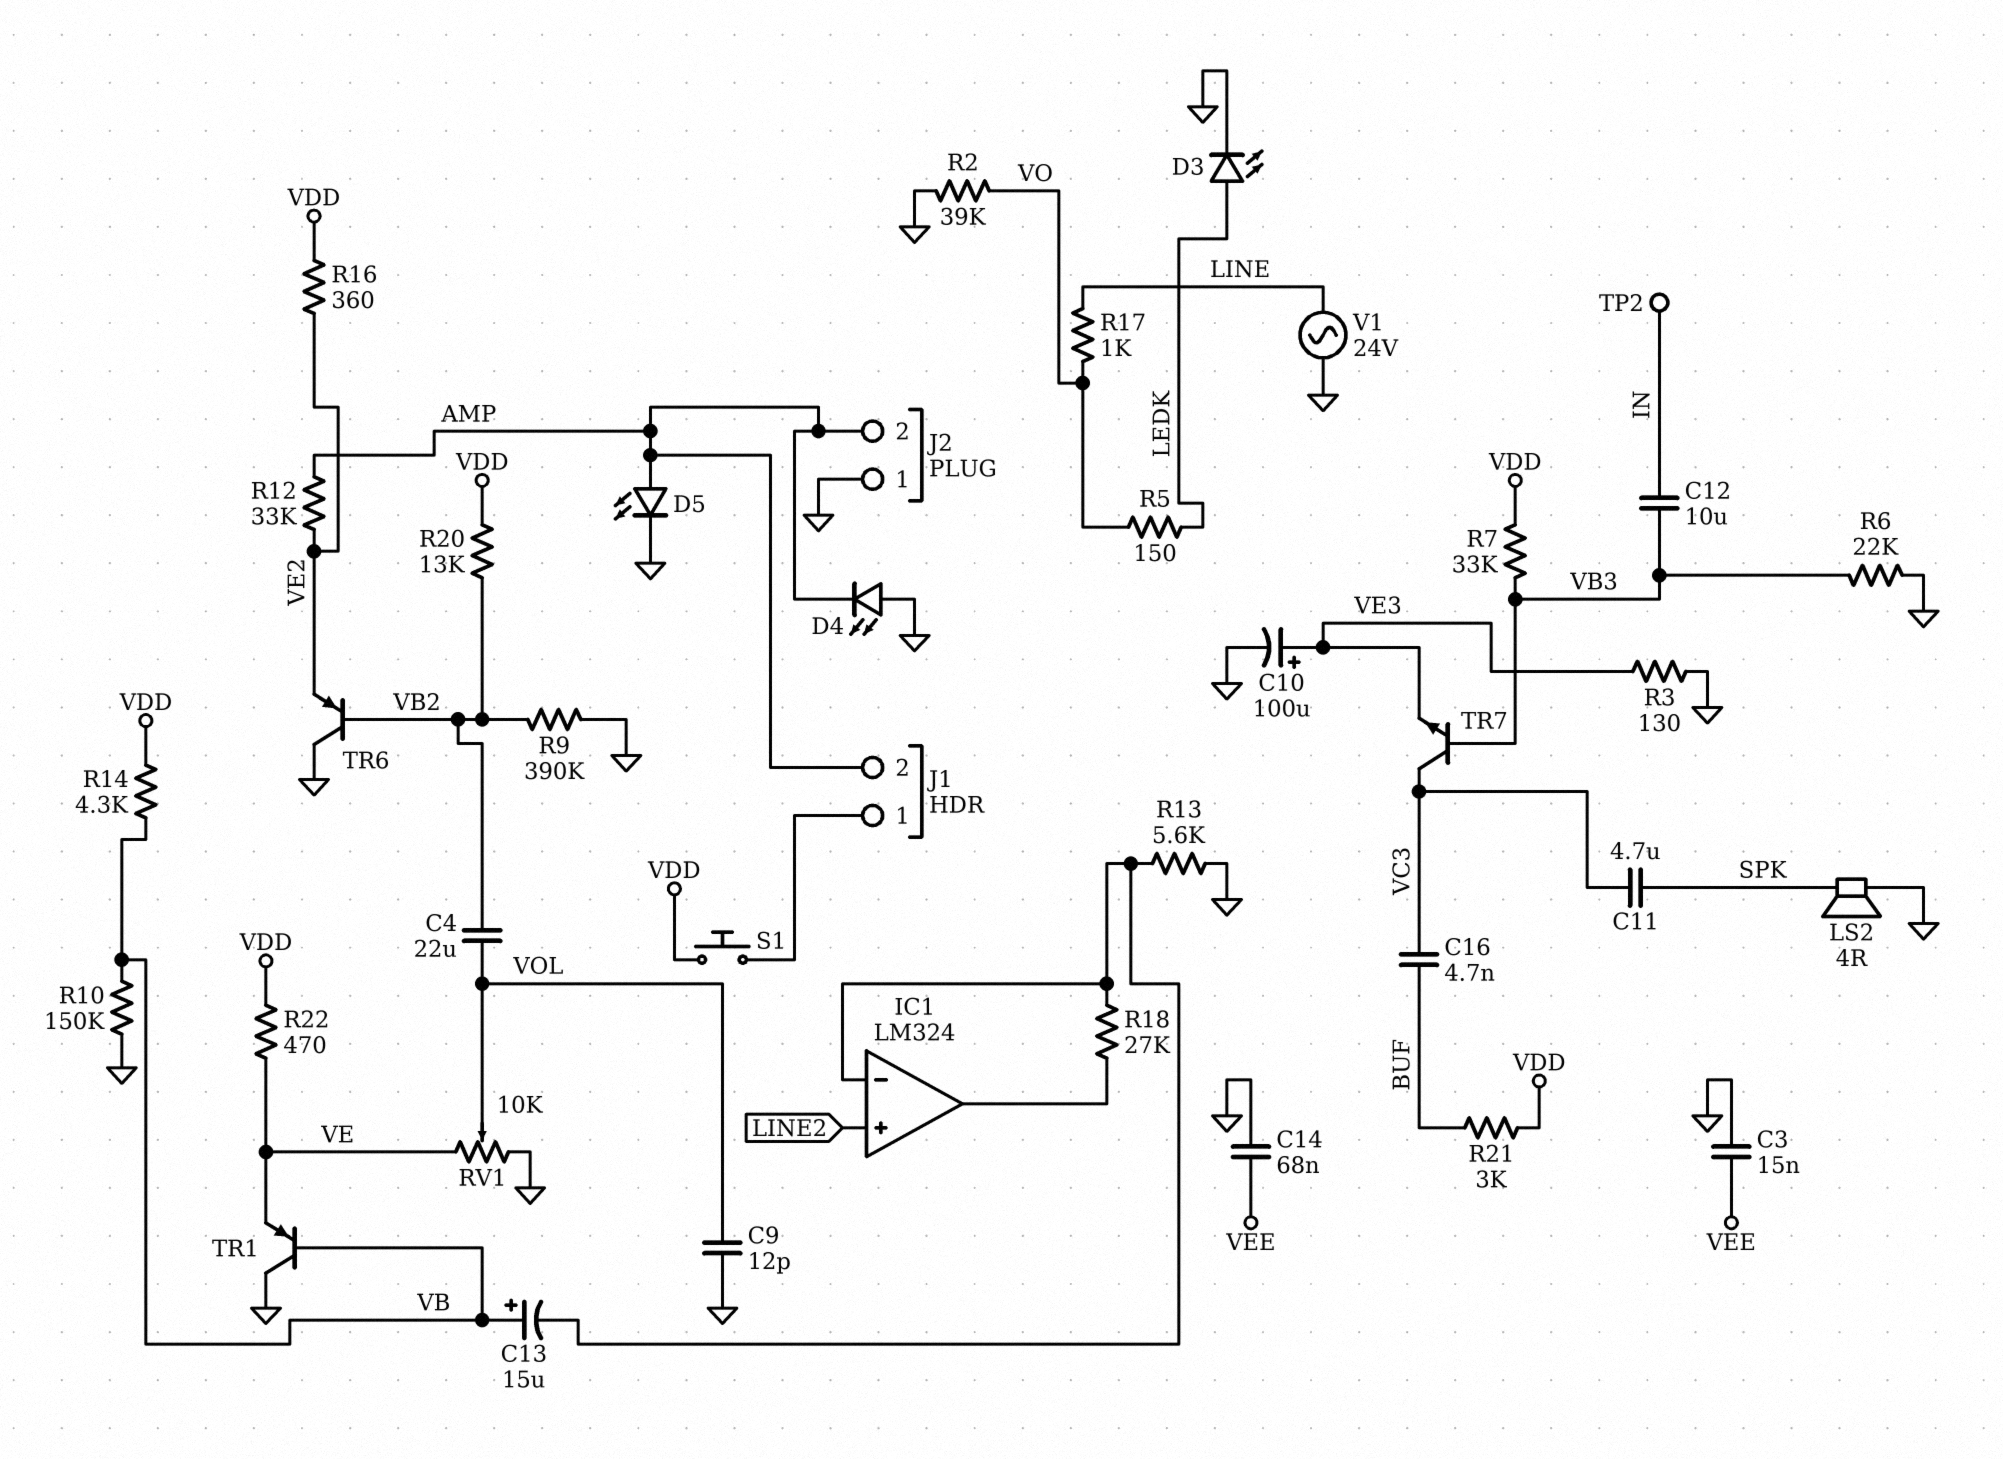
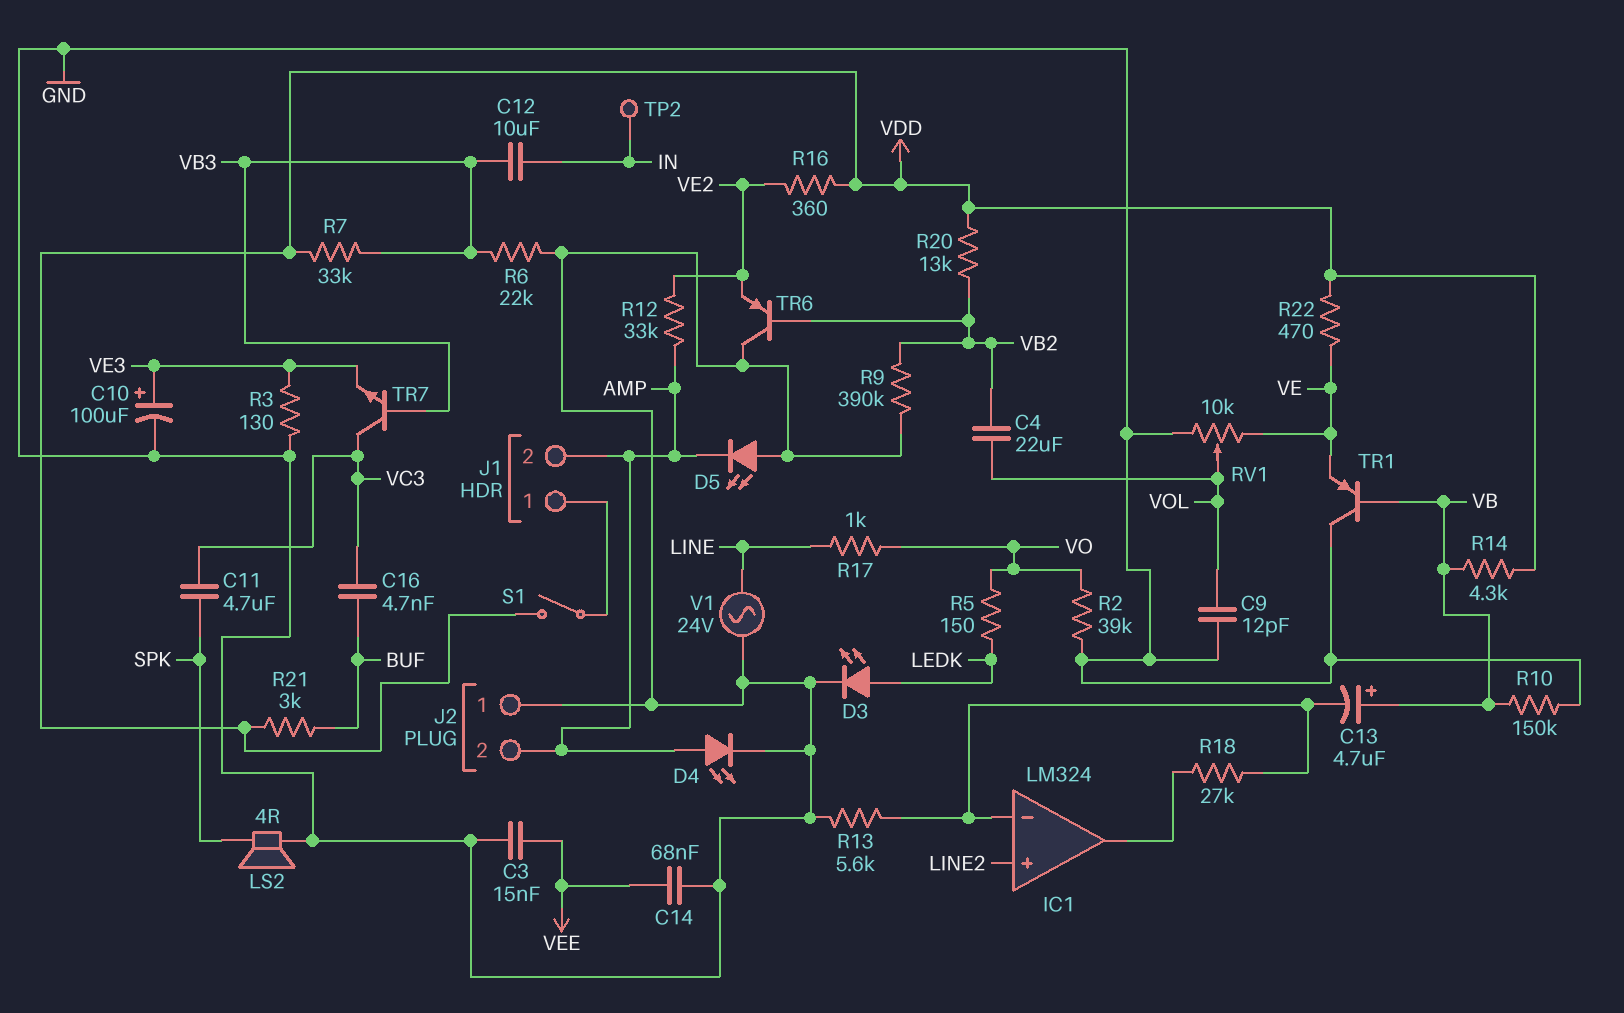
C13: 15uF (plus VB, minus IC1/in-) -> 4.7uF (plus VB, minus IC1/in-)
D4: LED (A GND, K AMP) -> LED (A AMP, K GND)
D5: LED (A AMP, K GND) -> LED (A GND, K AMP)
S1: button (J1/1, VDD) -> switch (J1/1, VDD)

